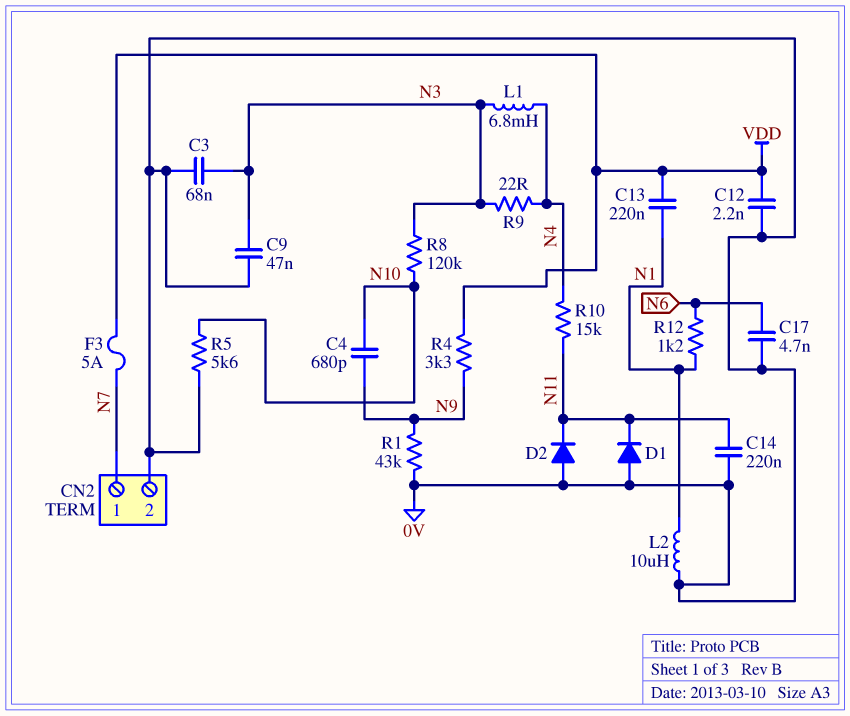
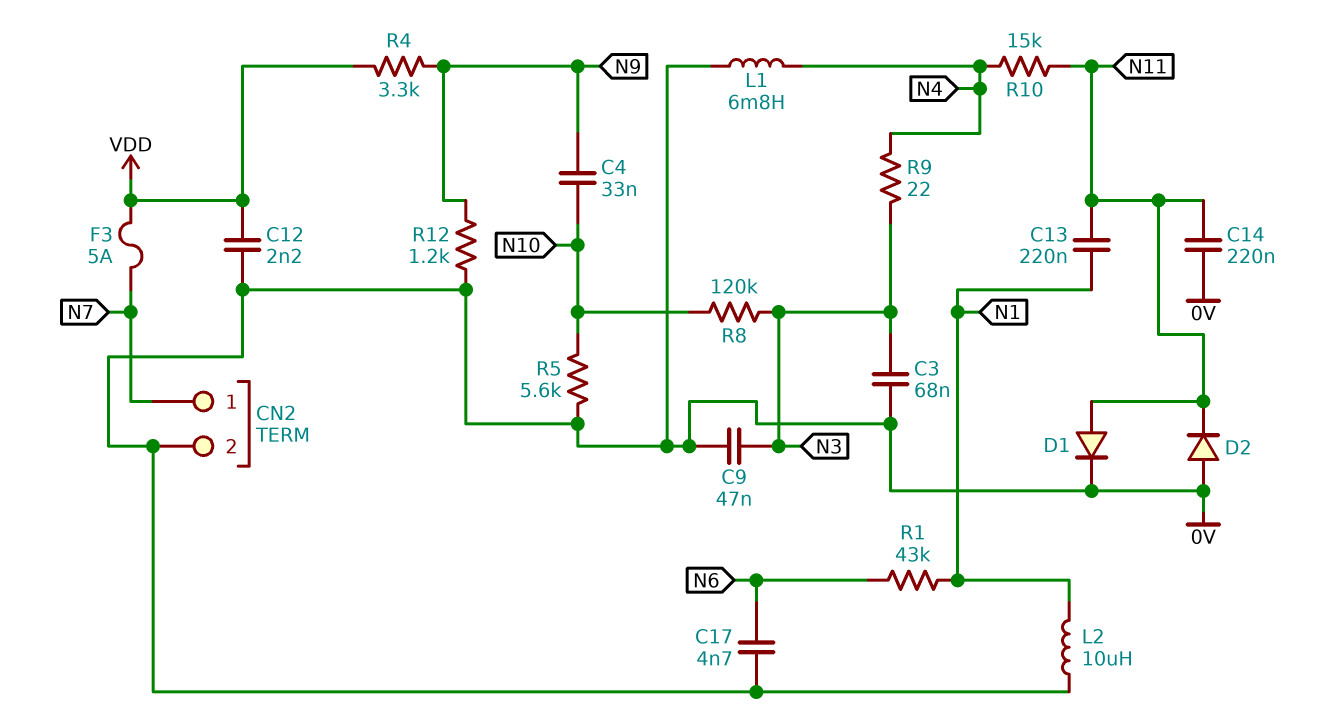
C4: 680pF (N9, N10) -> 33nF (N9, N10)
C13: 220nF (N1, VDD) -> 220nF (N1, N11)
D1: diode (A 0V, K N11) -> diode (A N11, K 0V)
L1: 6.8mH (N3, N4) -> 6.8mH (0V, N4)
R1: 43k (0V, N9) -> 43k (N1, N6)
R12: 1.2k (N1, N6) -> 1.2k (0V, N9)

